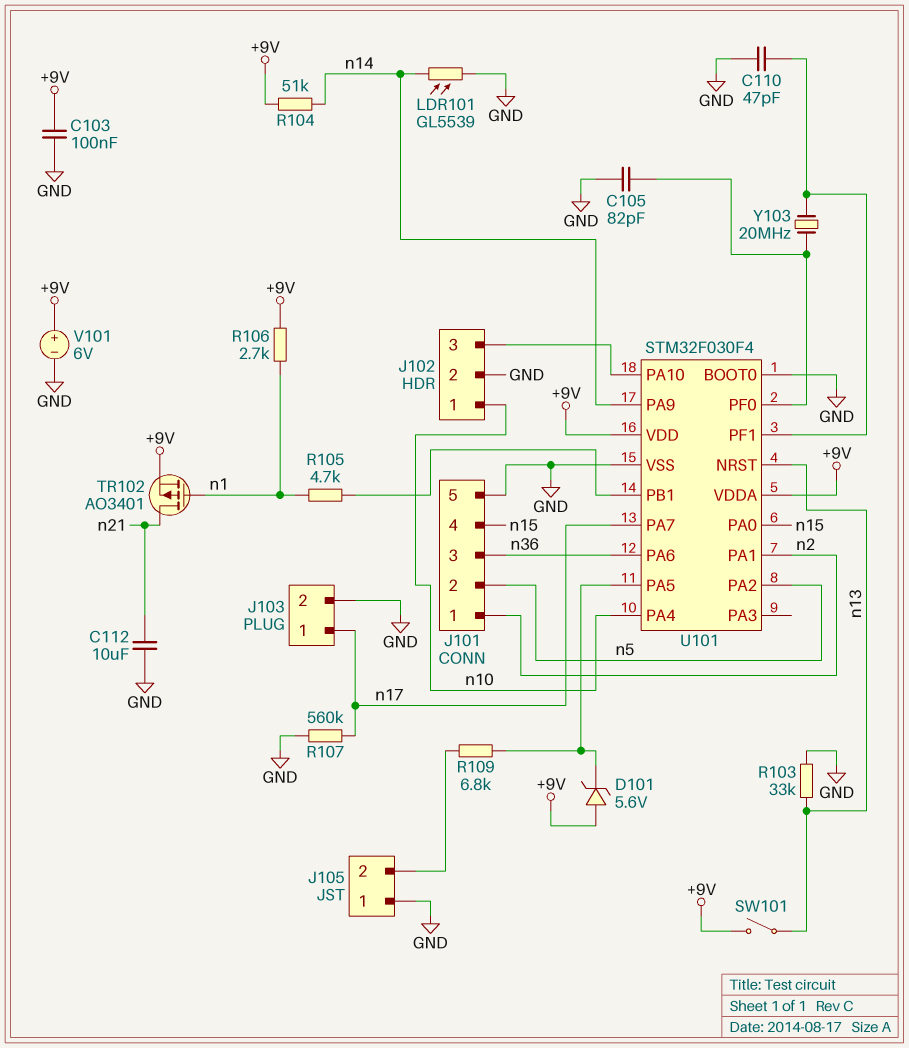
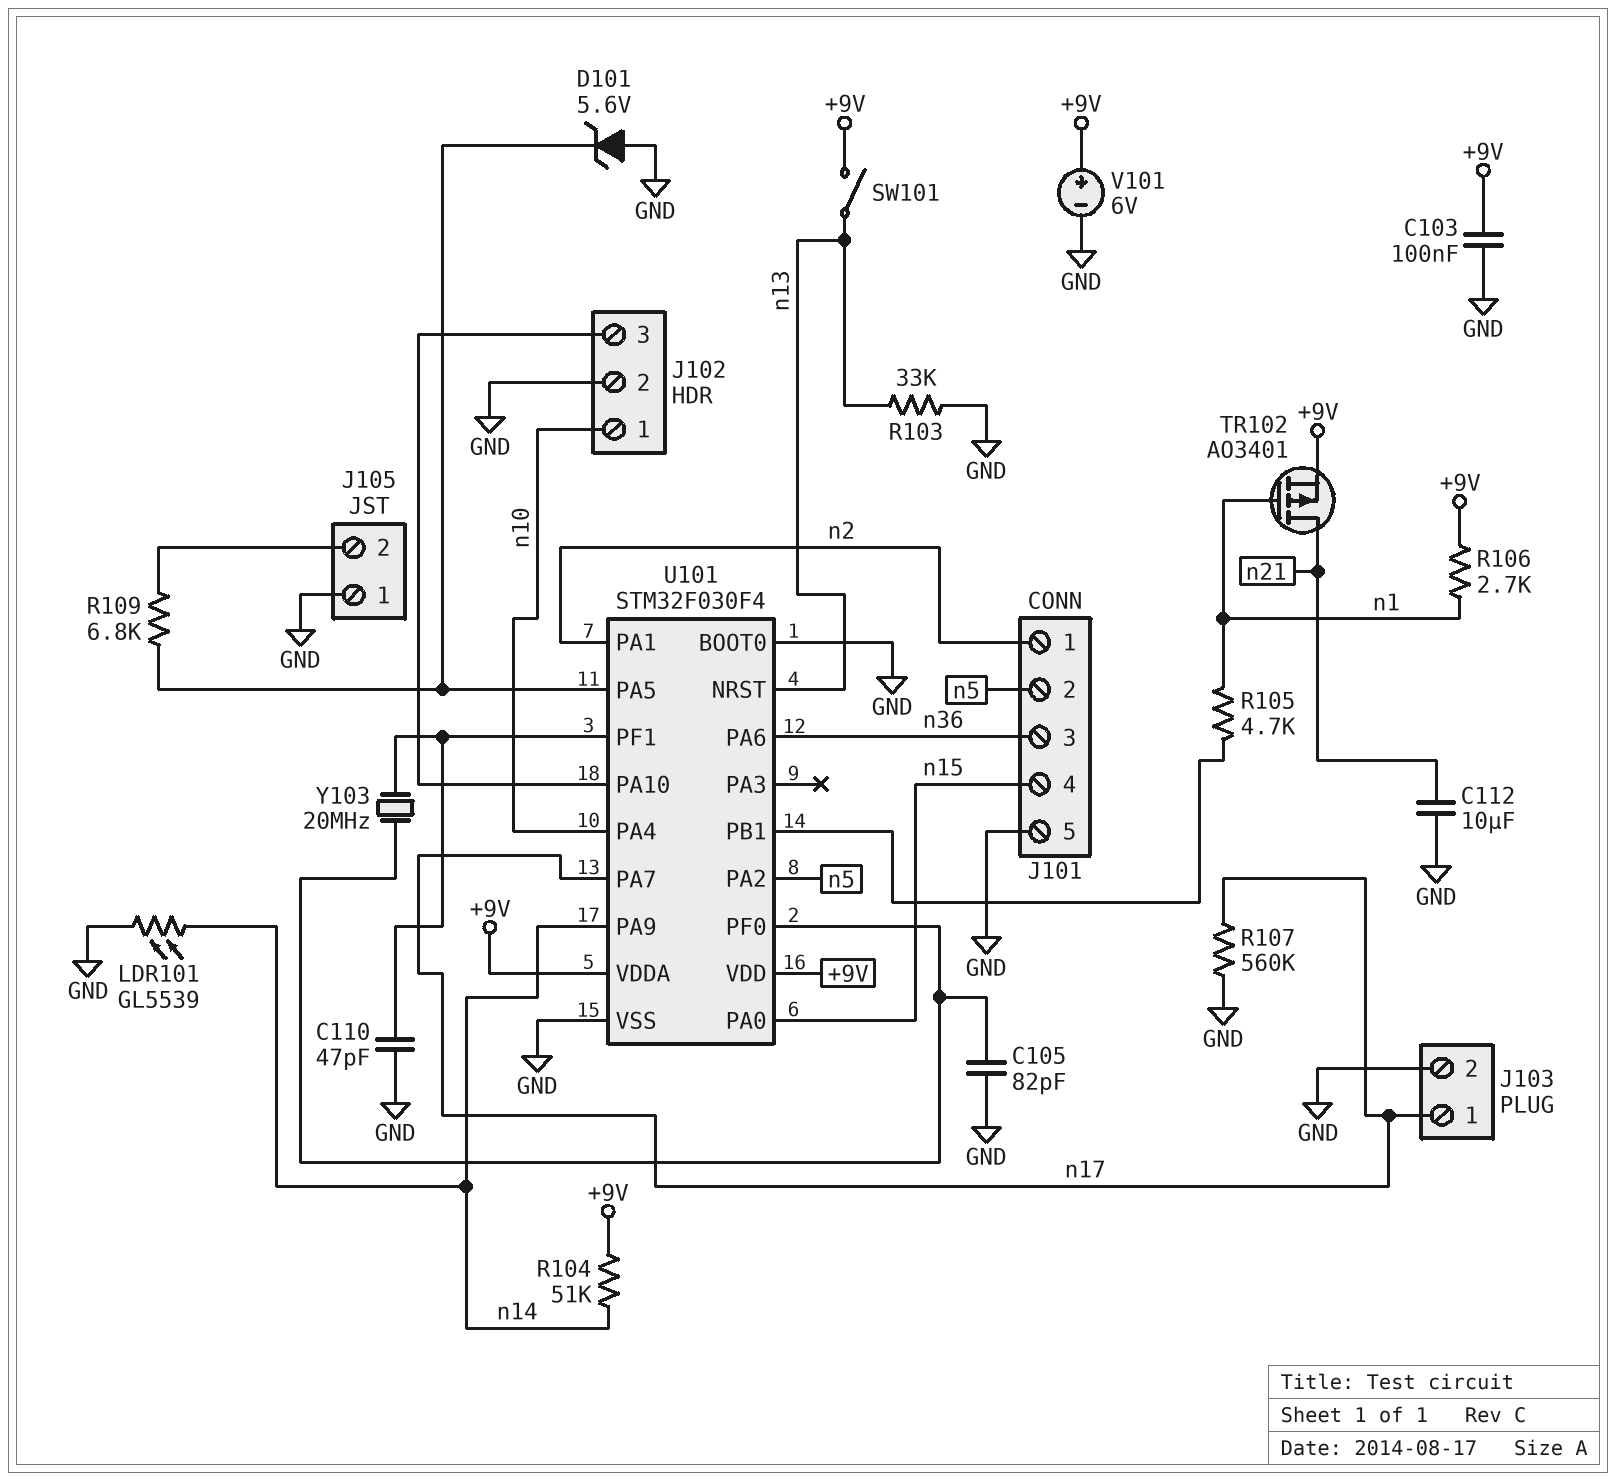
D101: zener 5.6V (A +9V, K U101/PA5) -> zener 5.6V (A GND, K U101/PA5)

